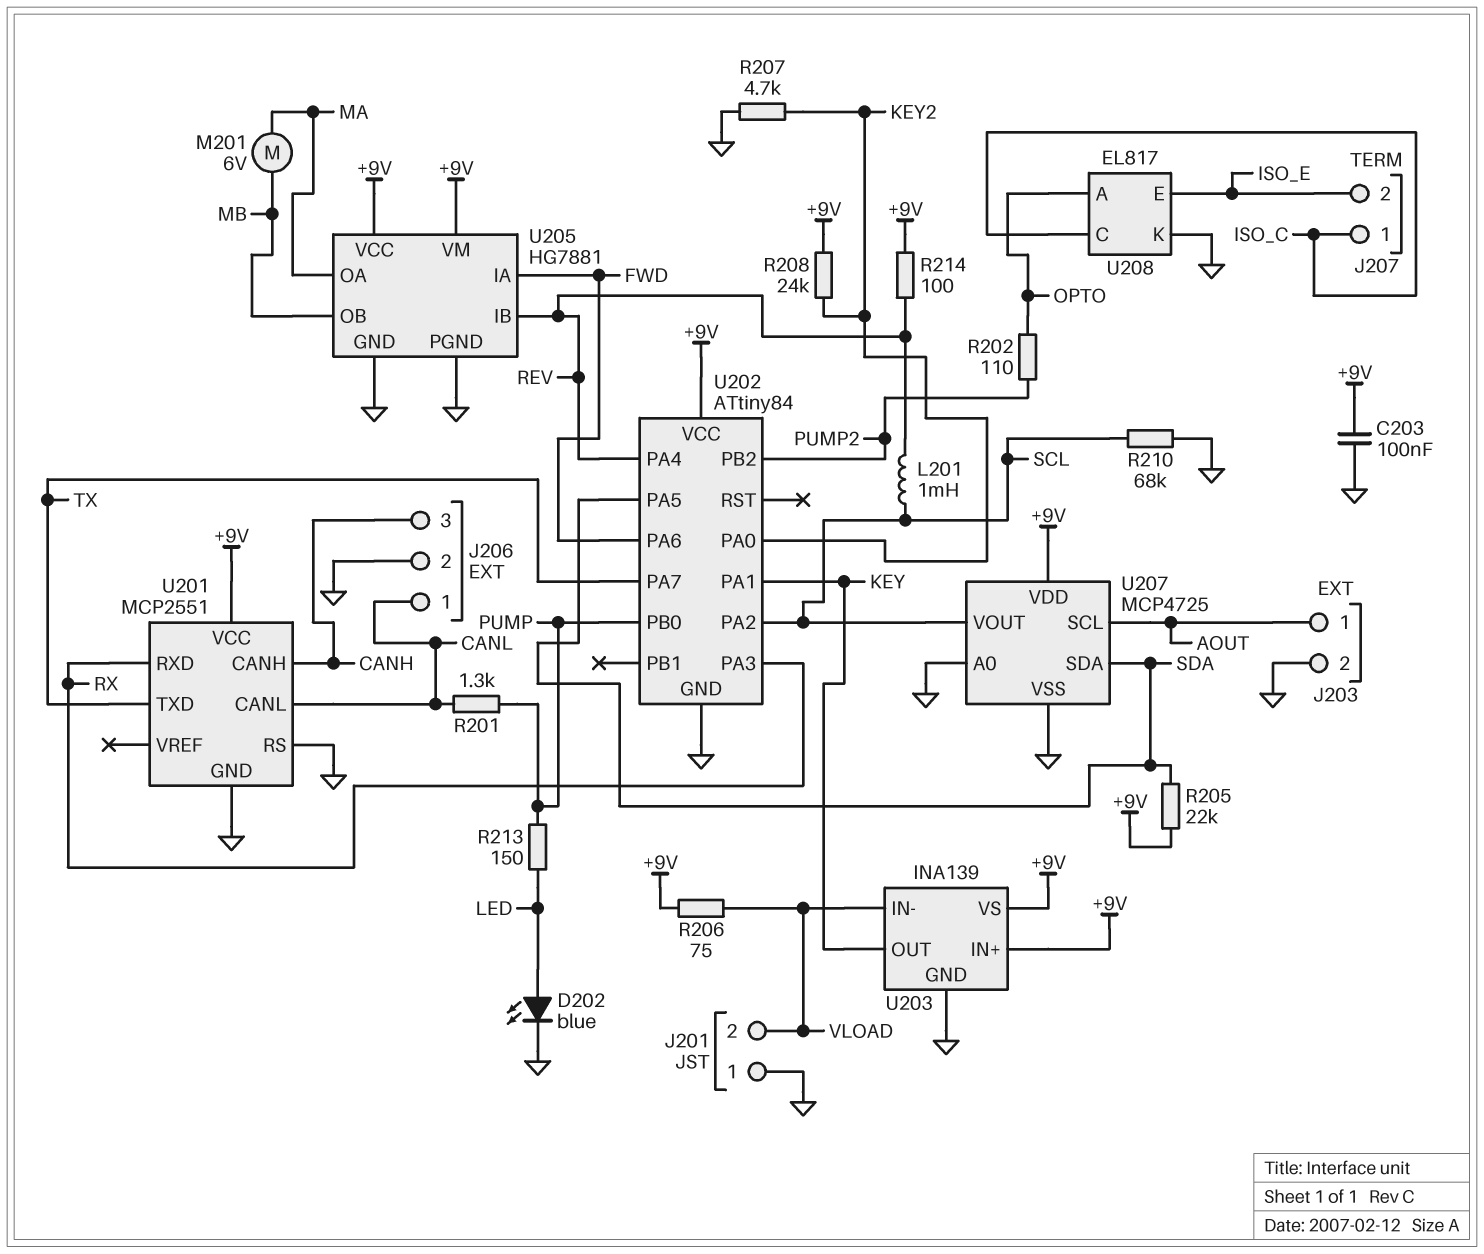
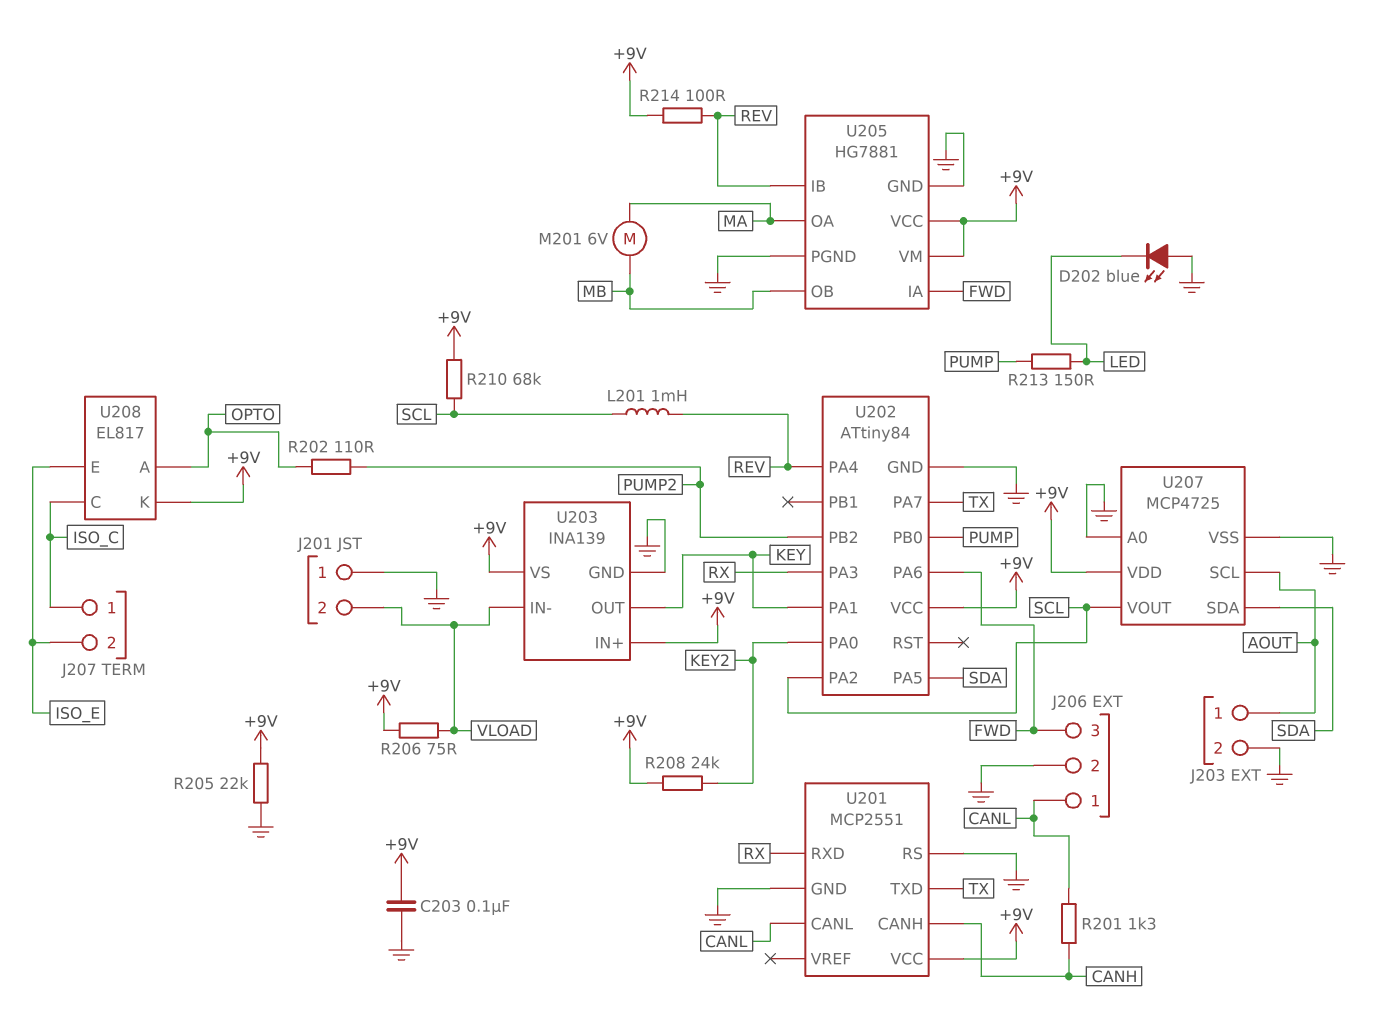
D202: LED blue (A LED, K GND) -> LED blue (A GND, K LED)
J206 pin 3: CANH -> FWD
R201: 1.3k (CANL, PUMP) -> 1.3k (CANH, CANL)
R205: 22k (+9V, SDA) -> 22k (+9V, GND)
R207: 4.7k (GND, KEY2) -> none
R210: 68k (GND, SCL) -> 68k (+9V, SCL)
U208 pin K: GND -> +9V

